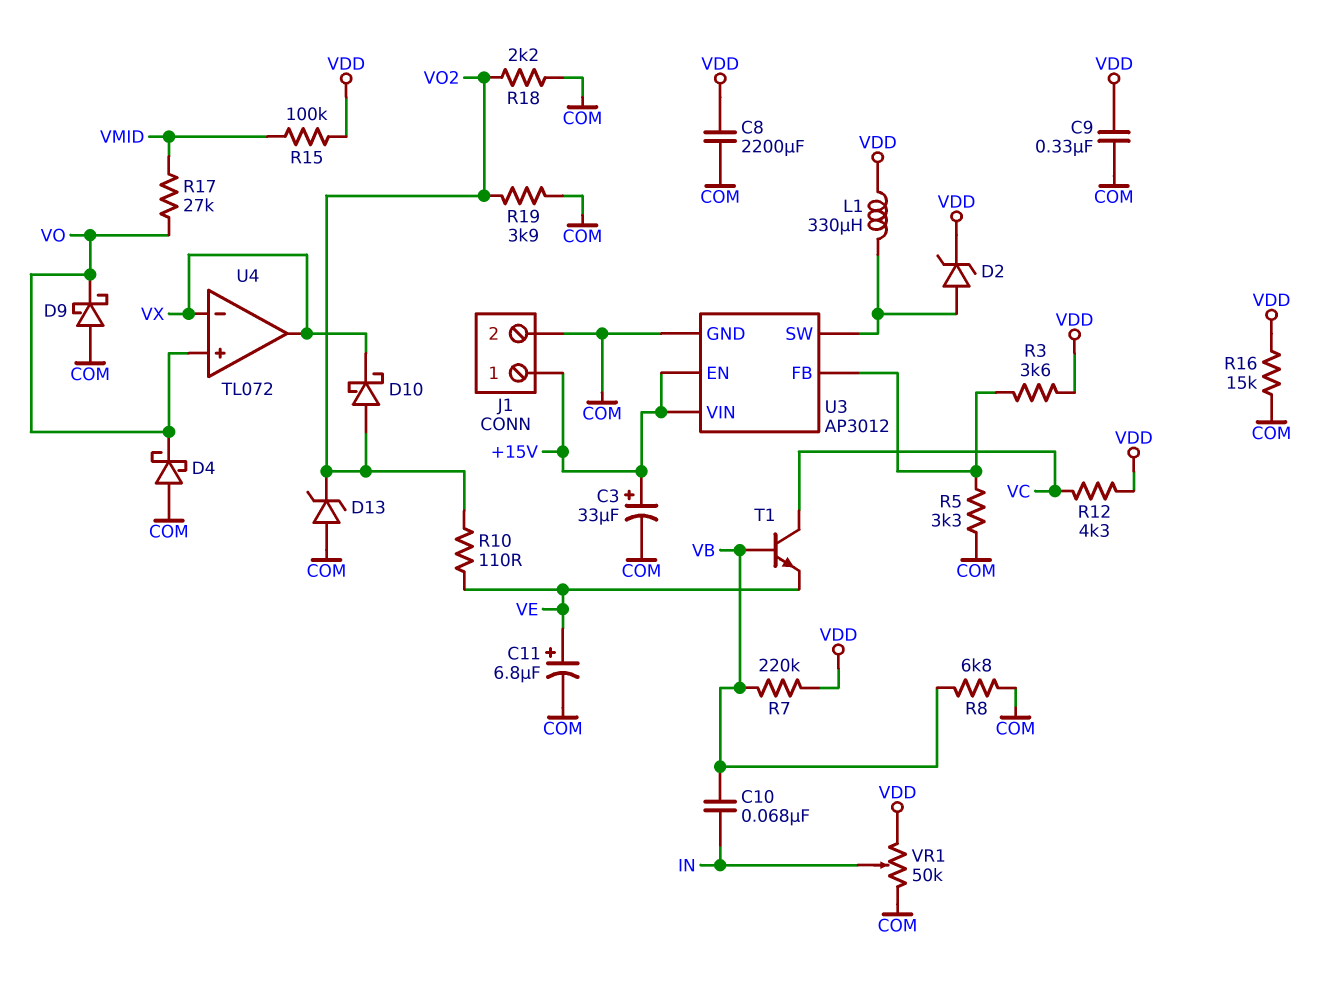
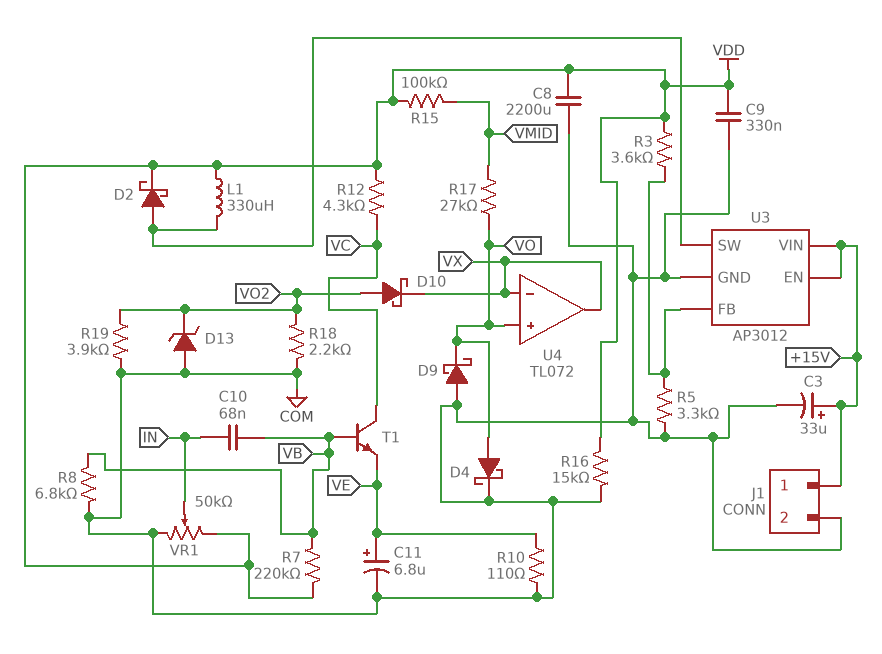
D2: zener (A U3/SW, K VDD) -> schottky (A U3/SW, K VDD)
D4: schottky (A COM, K VO) -> schottky (A VO, K COM)
R10: 110 (VE, VO2) -> 110 (COM, VE)

